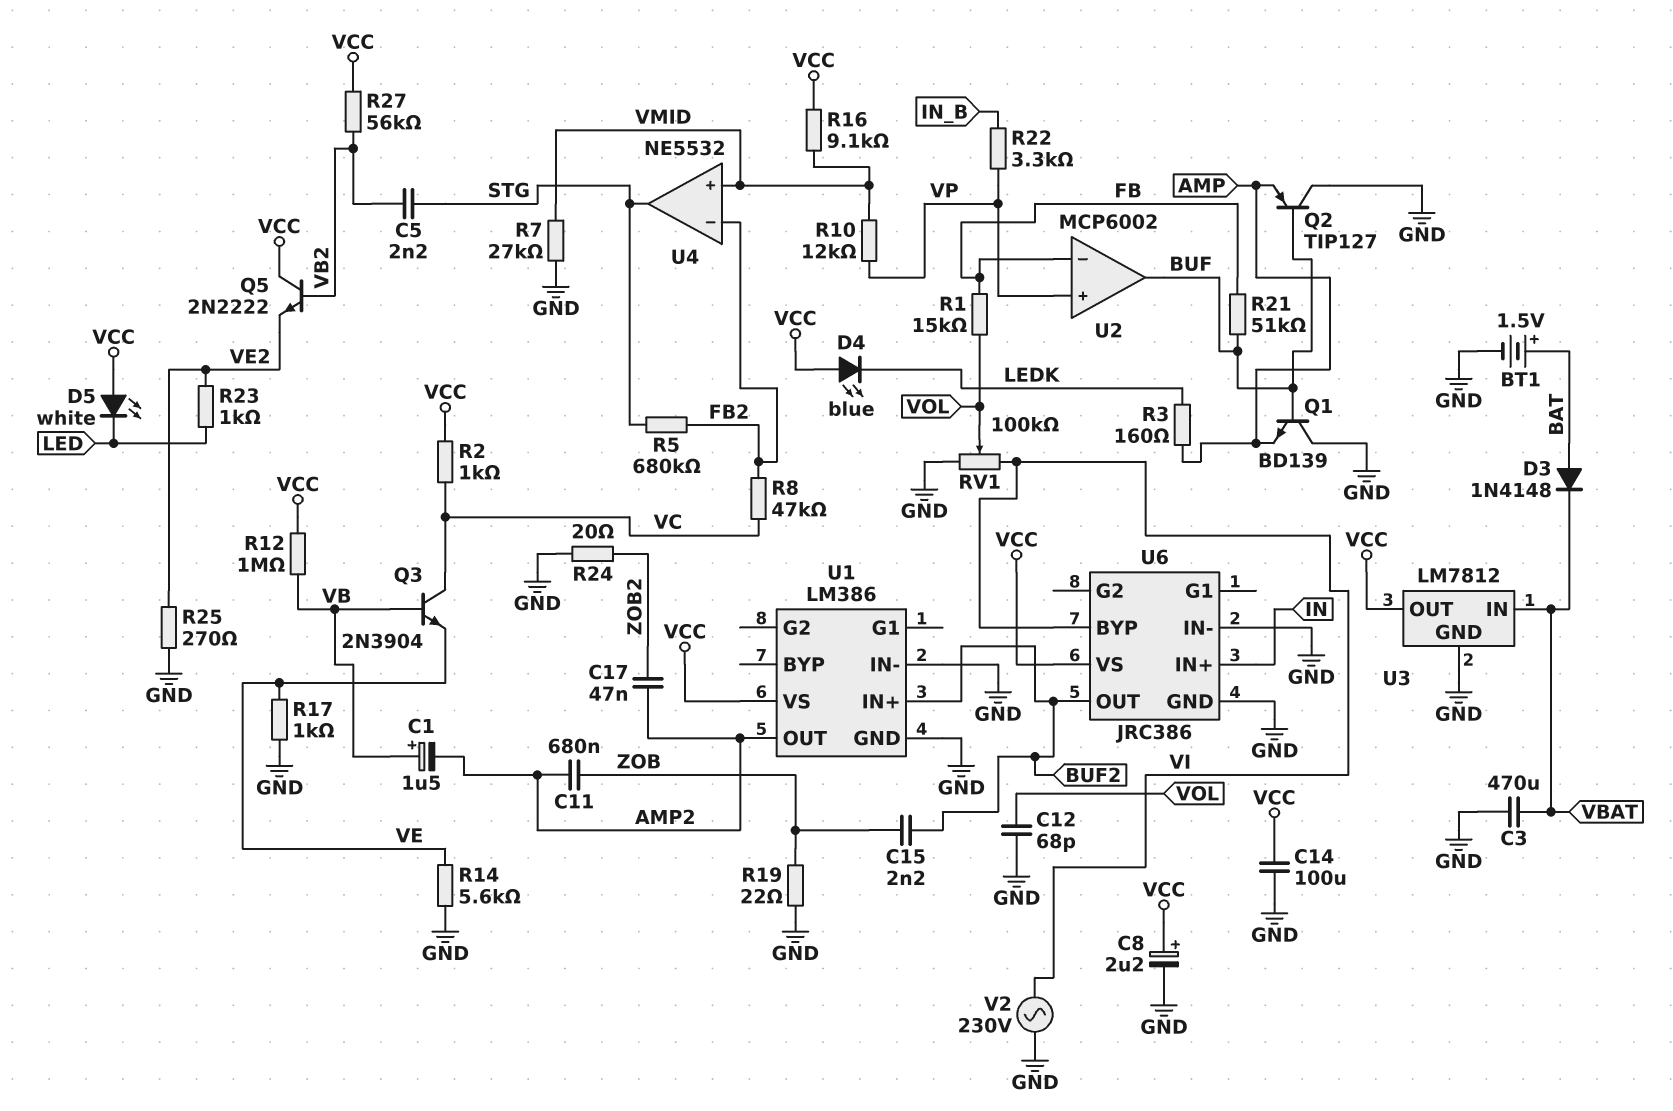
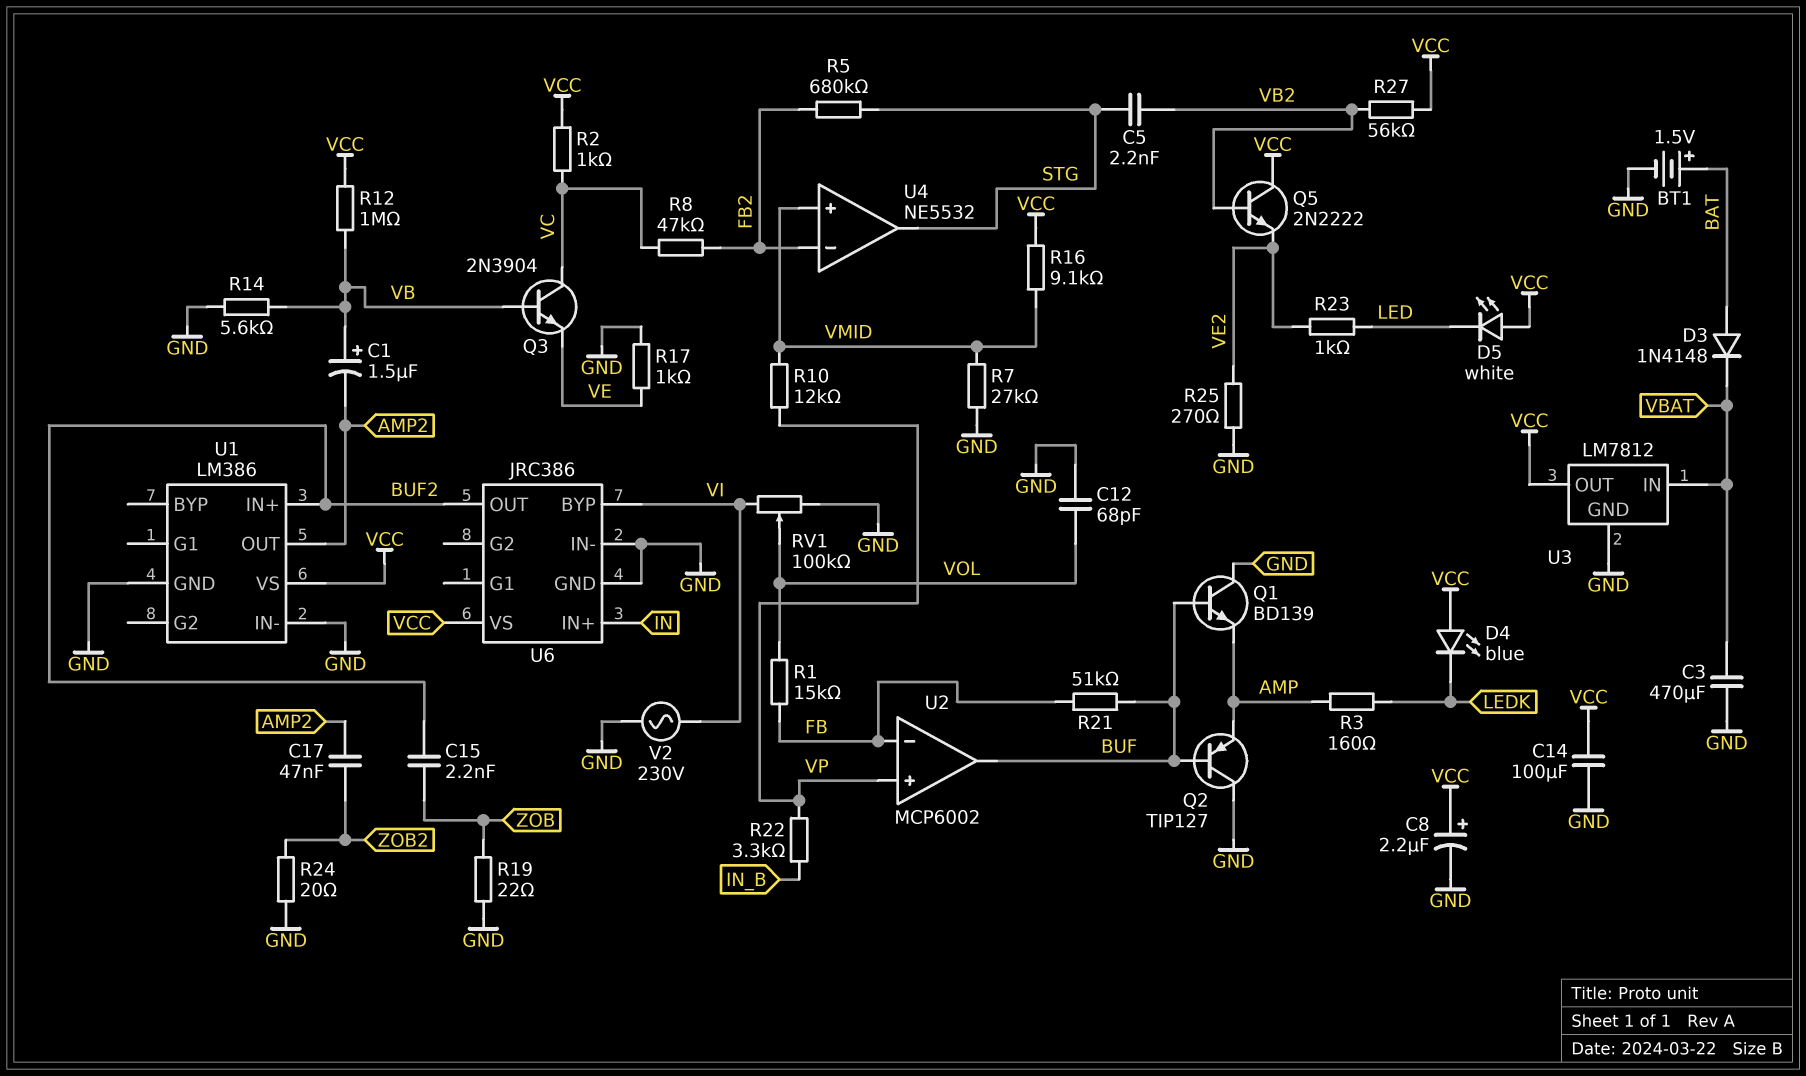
C11: 680nF (AMP2, ZOB) -> none
R14: 5.6k (GND, VE) -> 5.6k (GND, VB)

